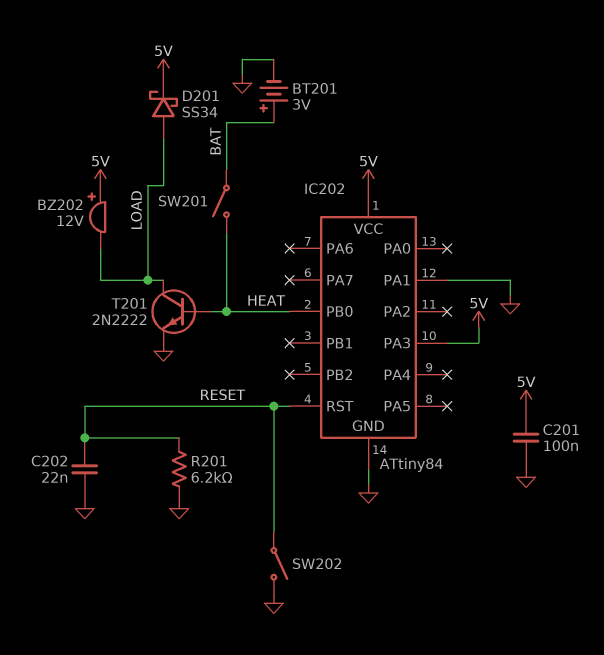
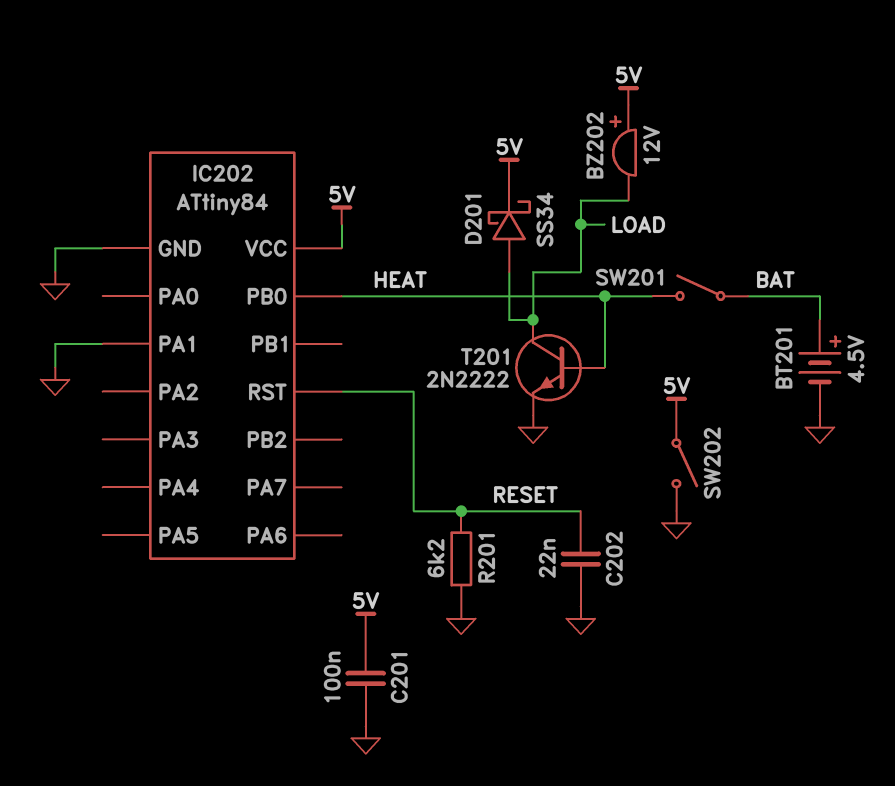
BT201: 3V (plus BAT, minus GND) -> 4.5V (plus BAT, minus GND)
IC202 pin PA3: 5V -> none
SW202: switch (GND, RESET) -> switch (5V, GND)

